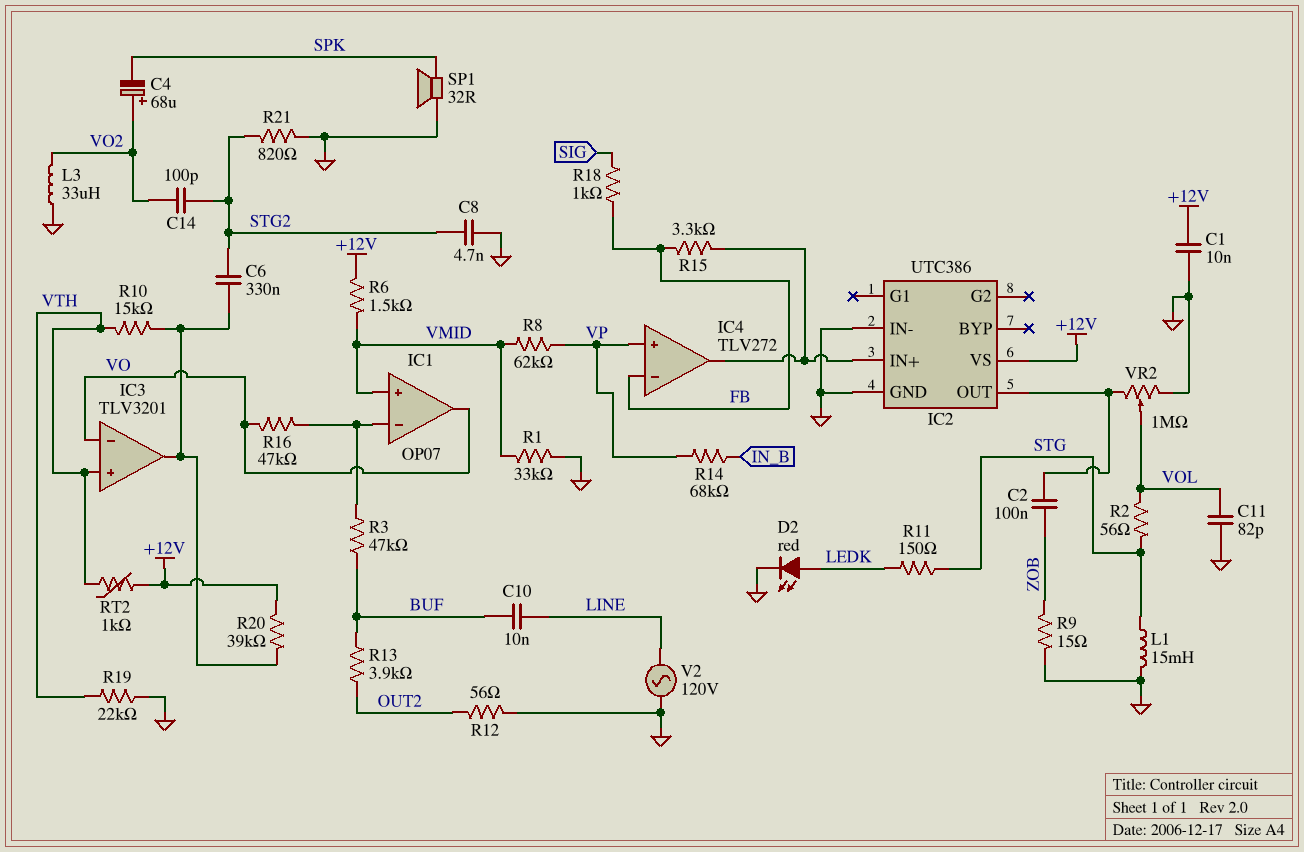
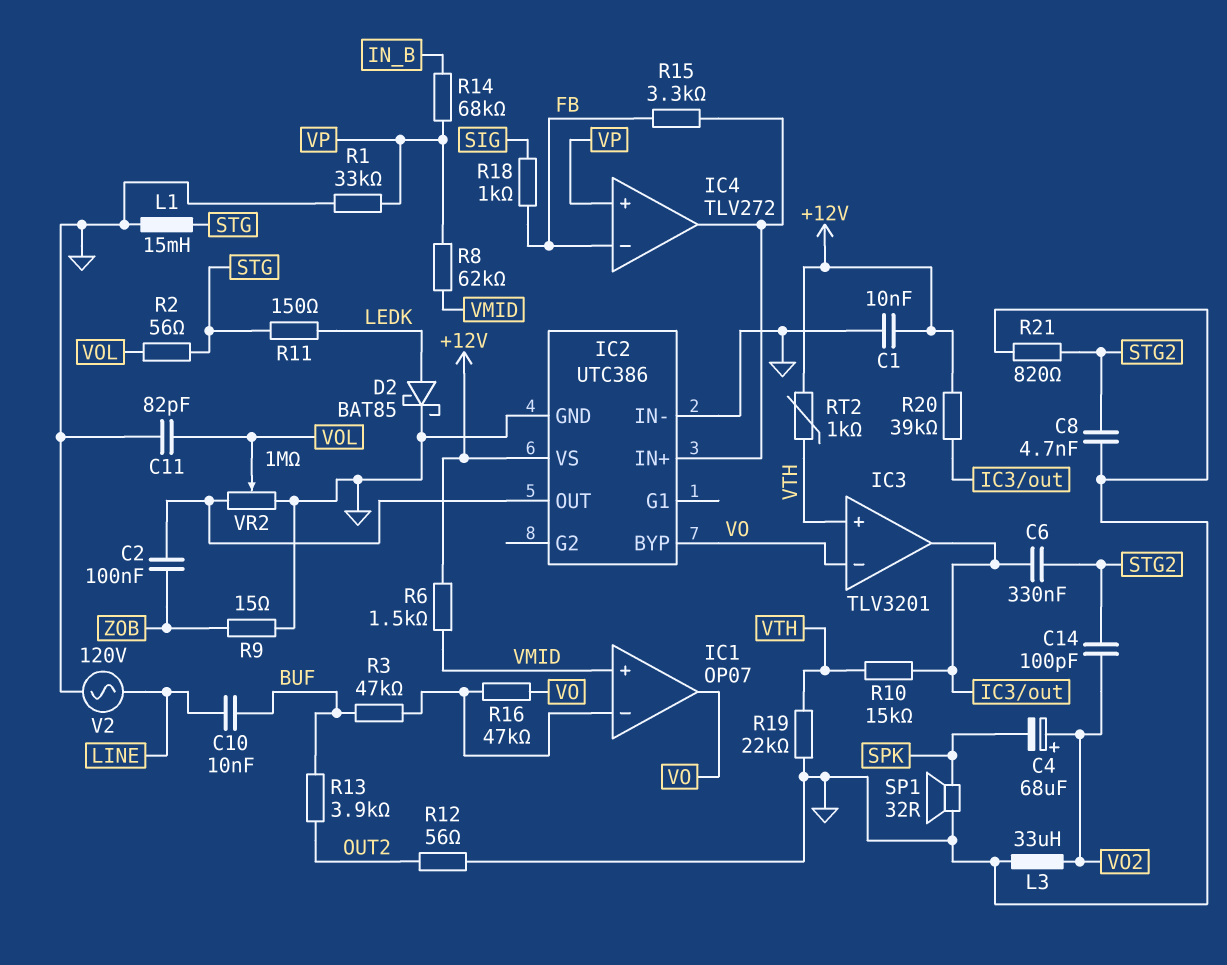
D2: LED red (A LEDK, K GND) -> schottky BAT85 (A LEDK, K GND)
IC2 pin BYP: none -> VO
R1: 33k (GND, VMID) -> 33k (GND, VP)

